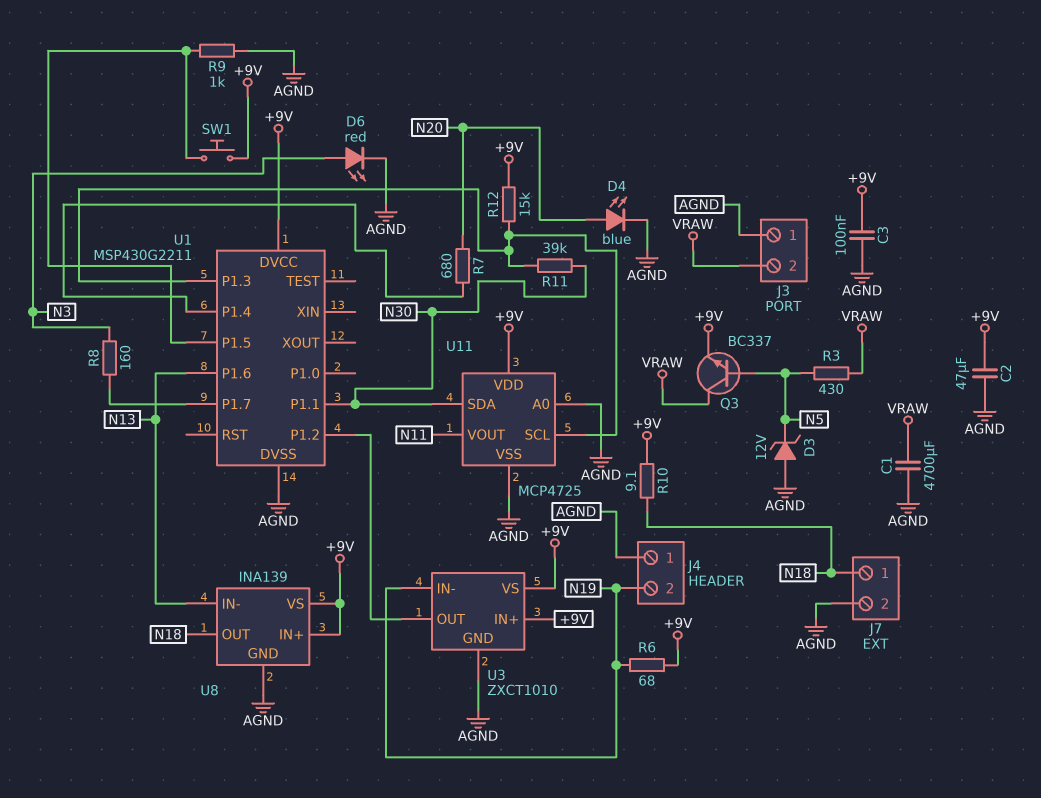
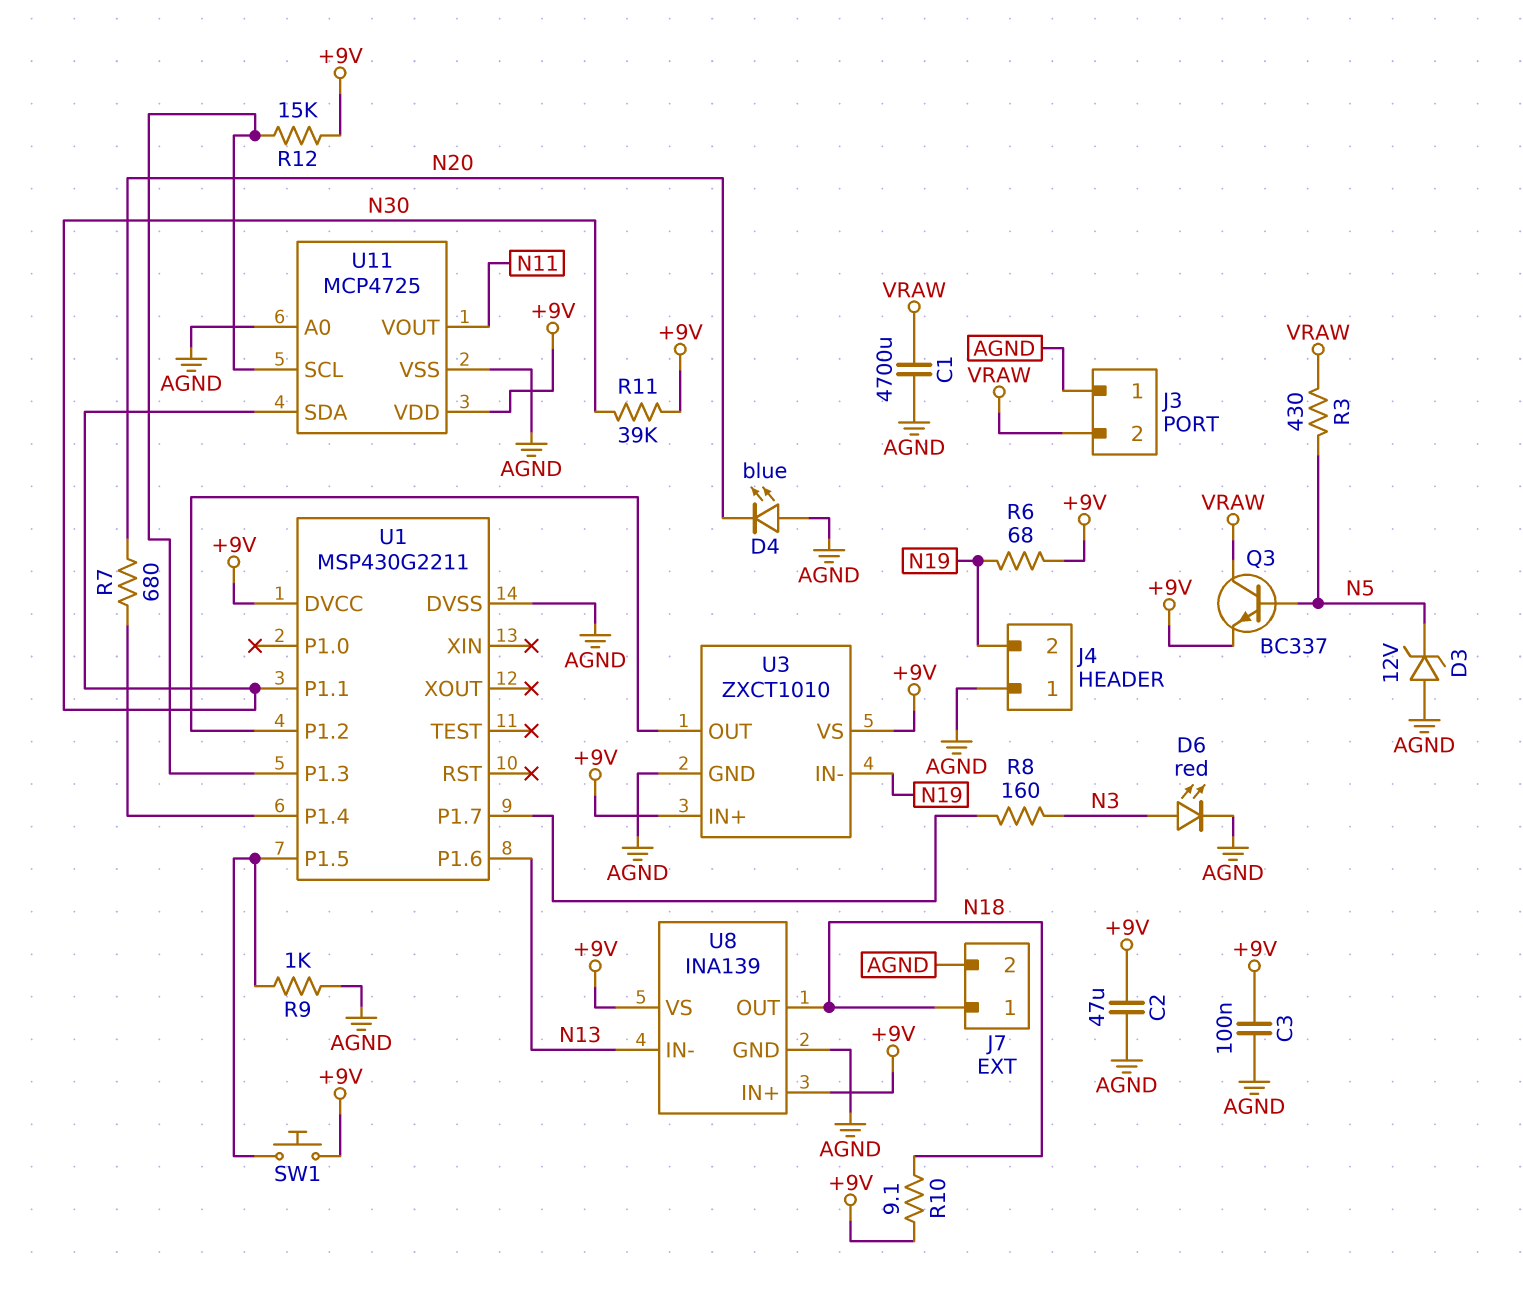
D4: LED blue (A N20, K AGND) -> LED blue (A AGND, K N20)
R11: 39k (N30, U1/P1.3) -> 39k (+9V, N30)

